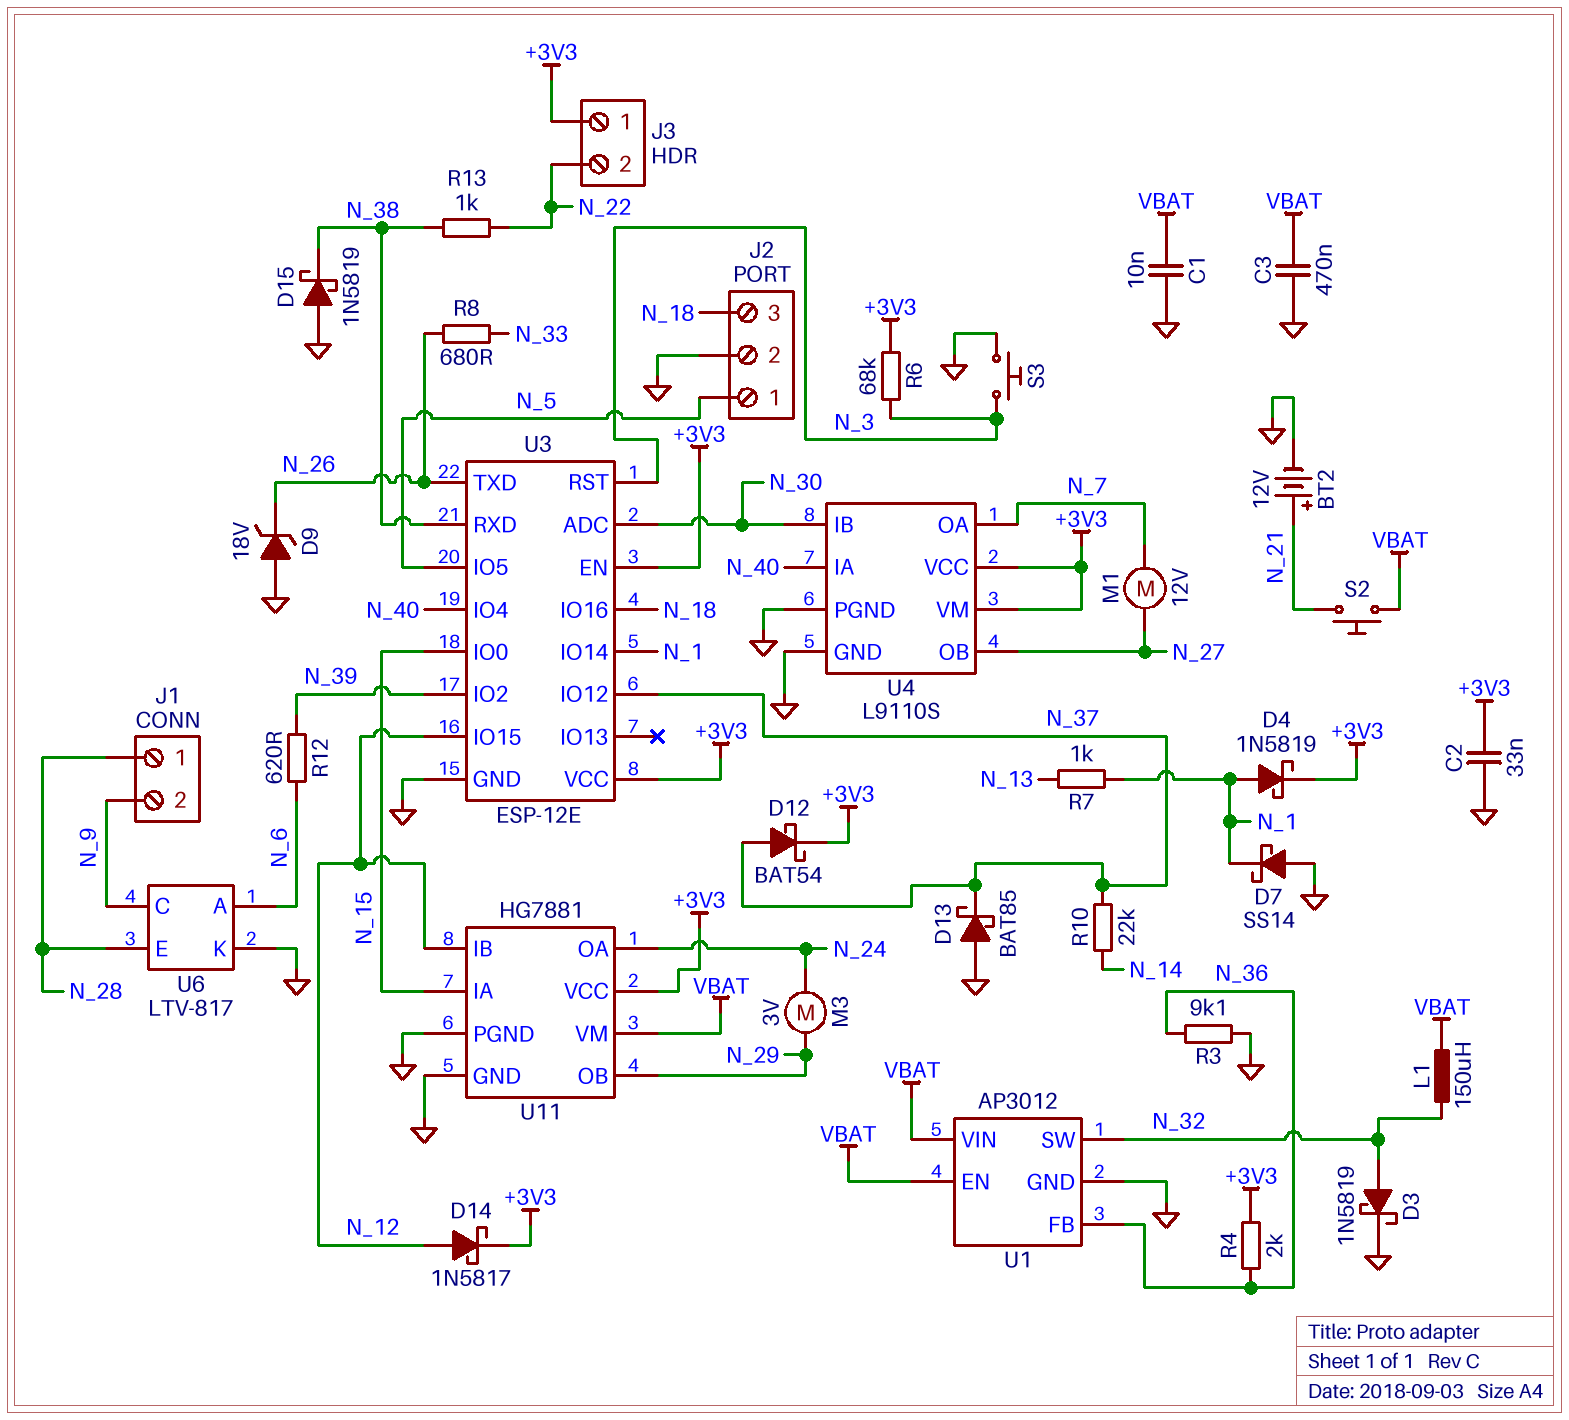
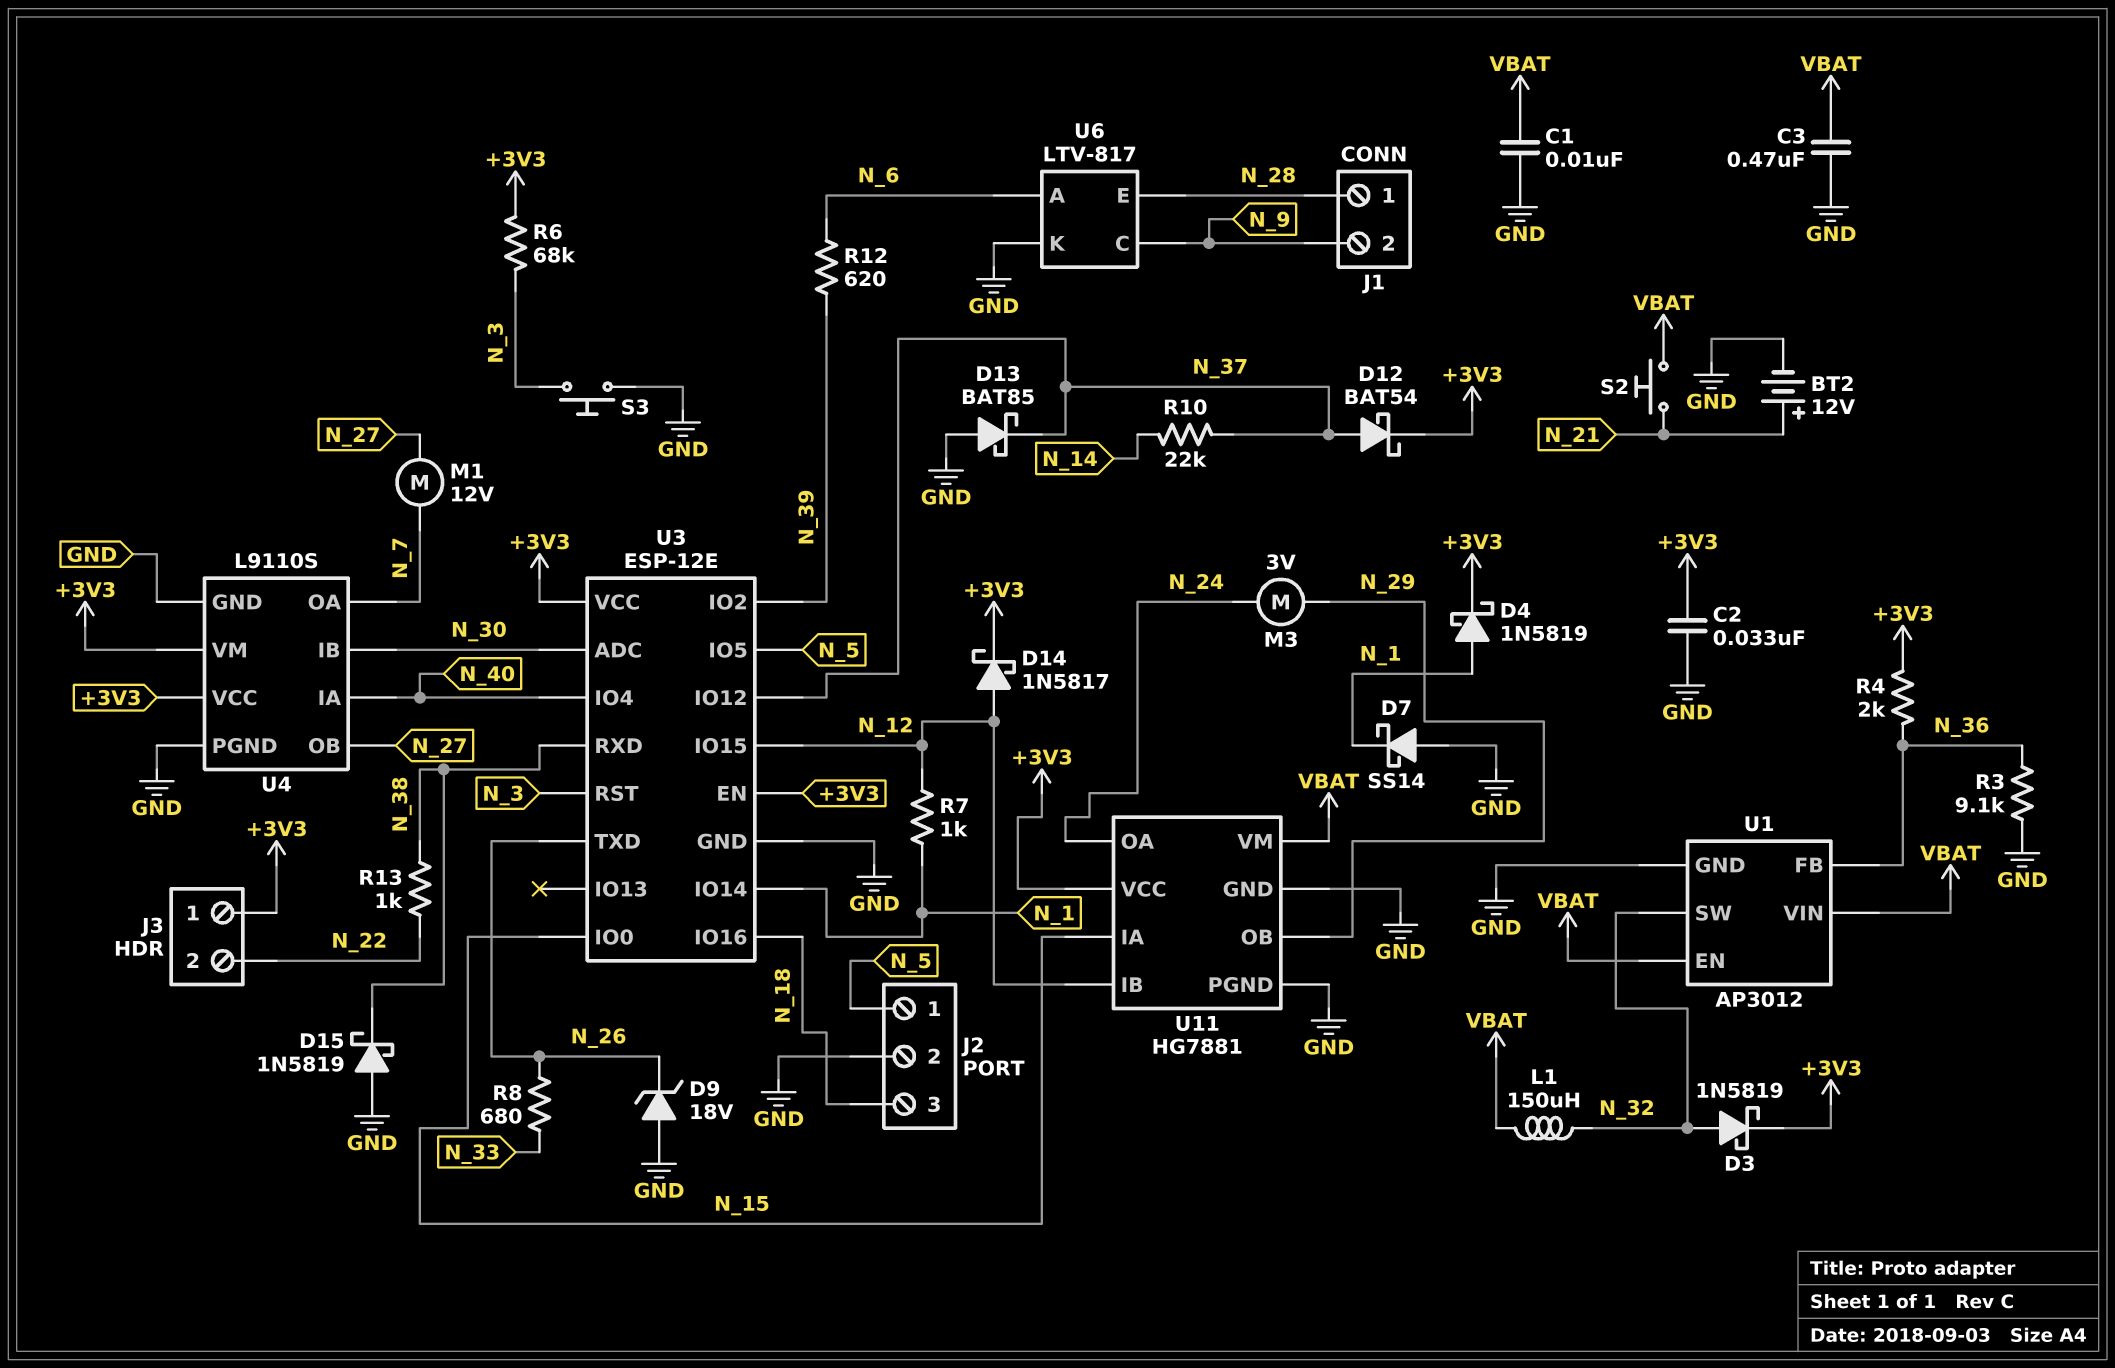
D3: schottky 1N5819 (A N_32, K GND) -> schottky 1N5819 (A N_32, K +3V3)
R7: 1k (N_1, N_13) -> 1k (N_1, N_12)

